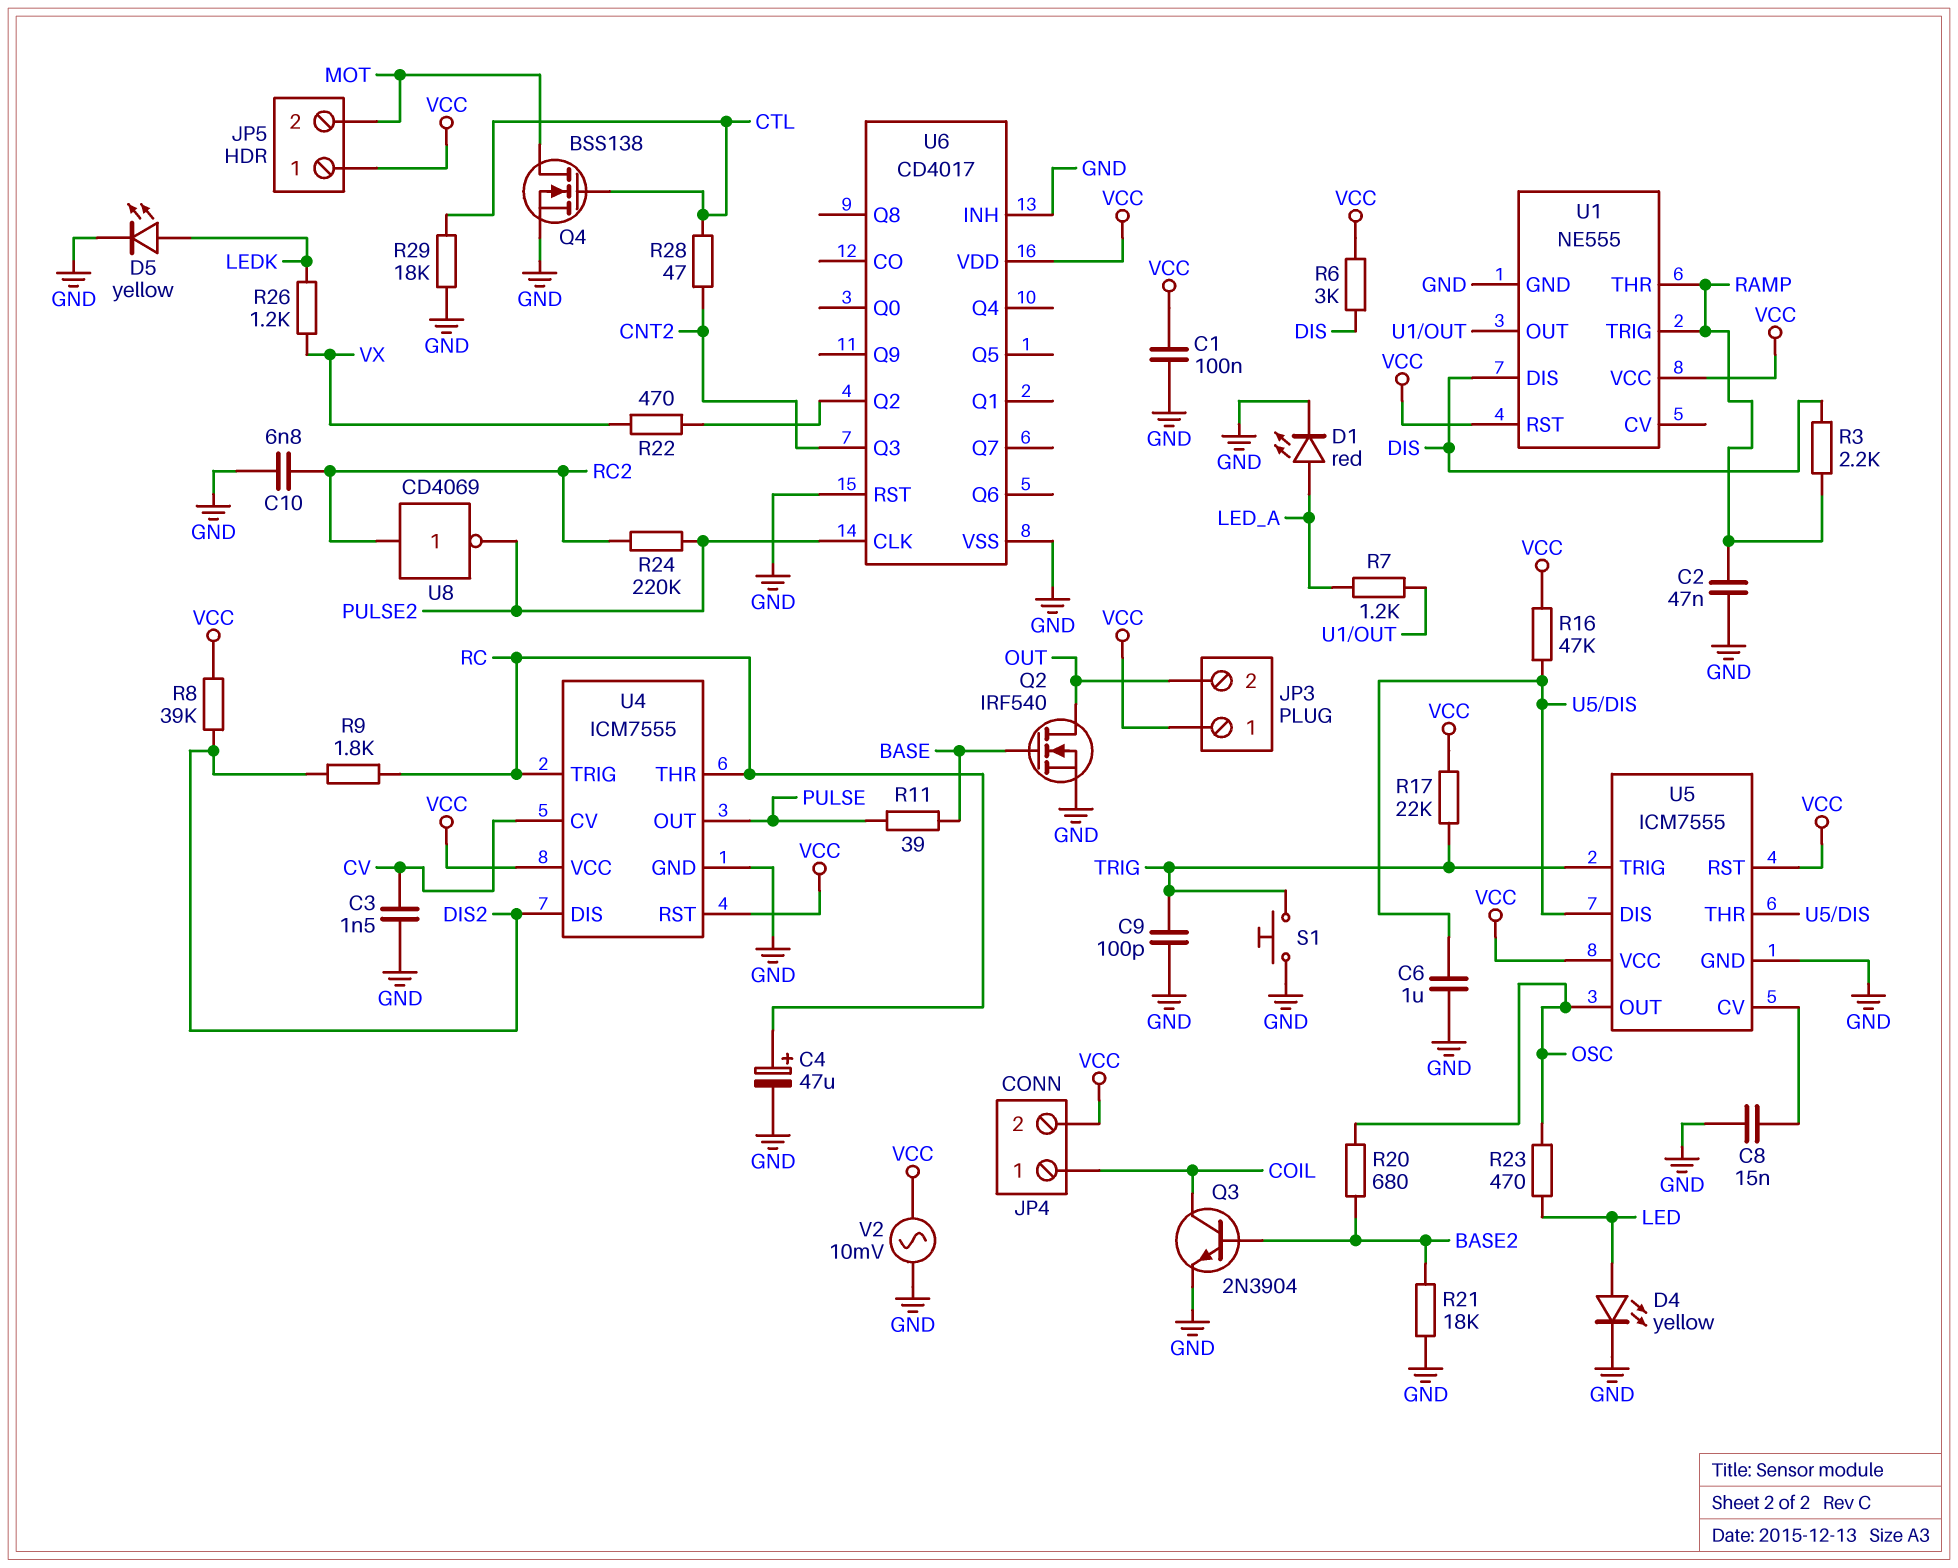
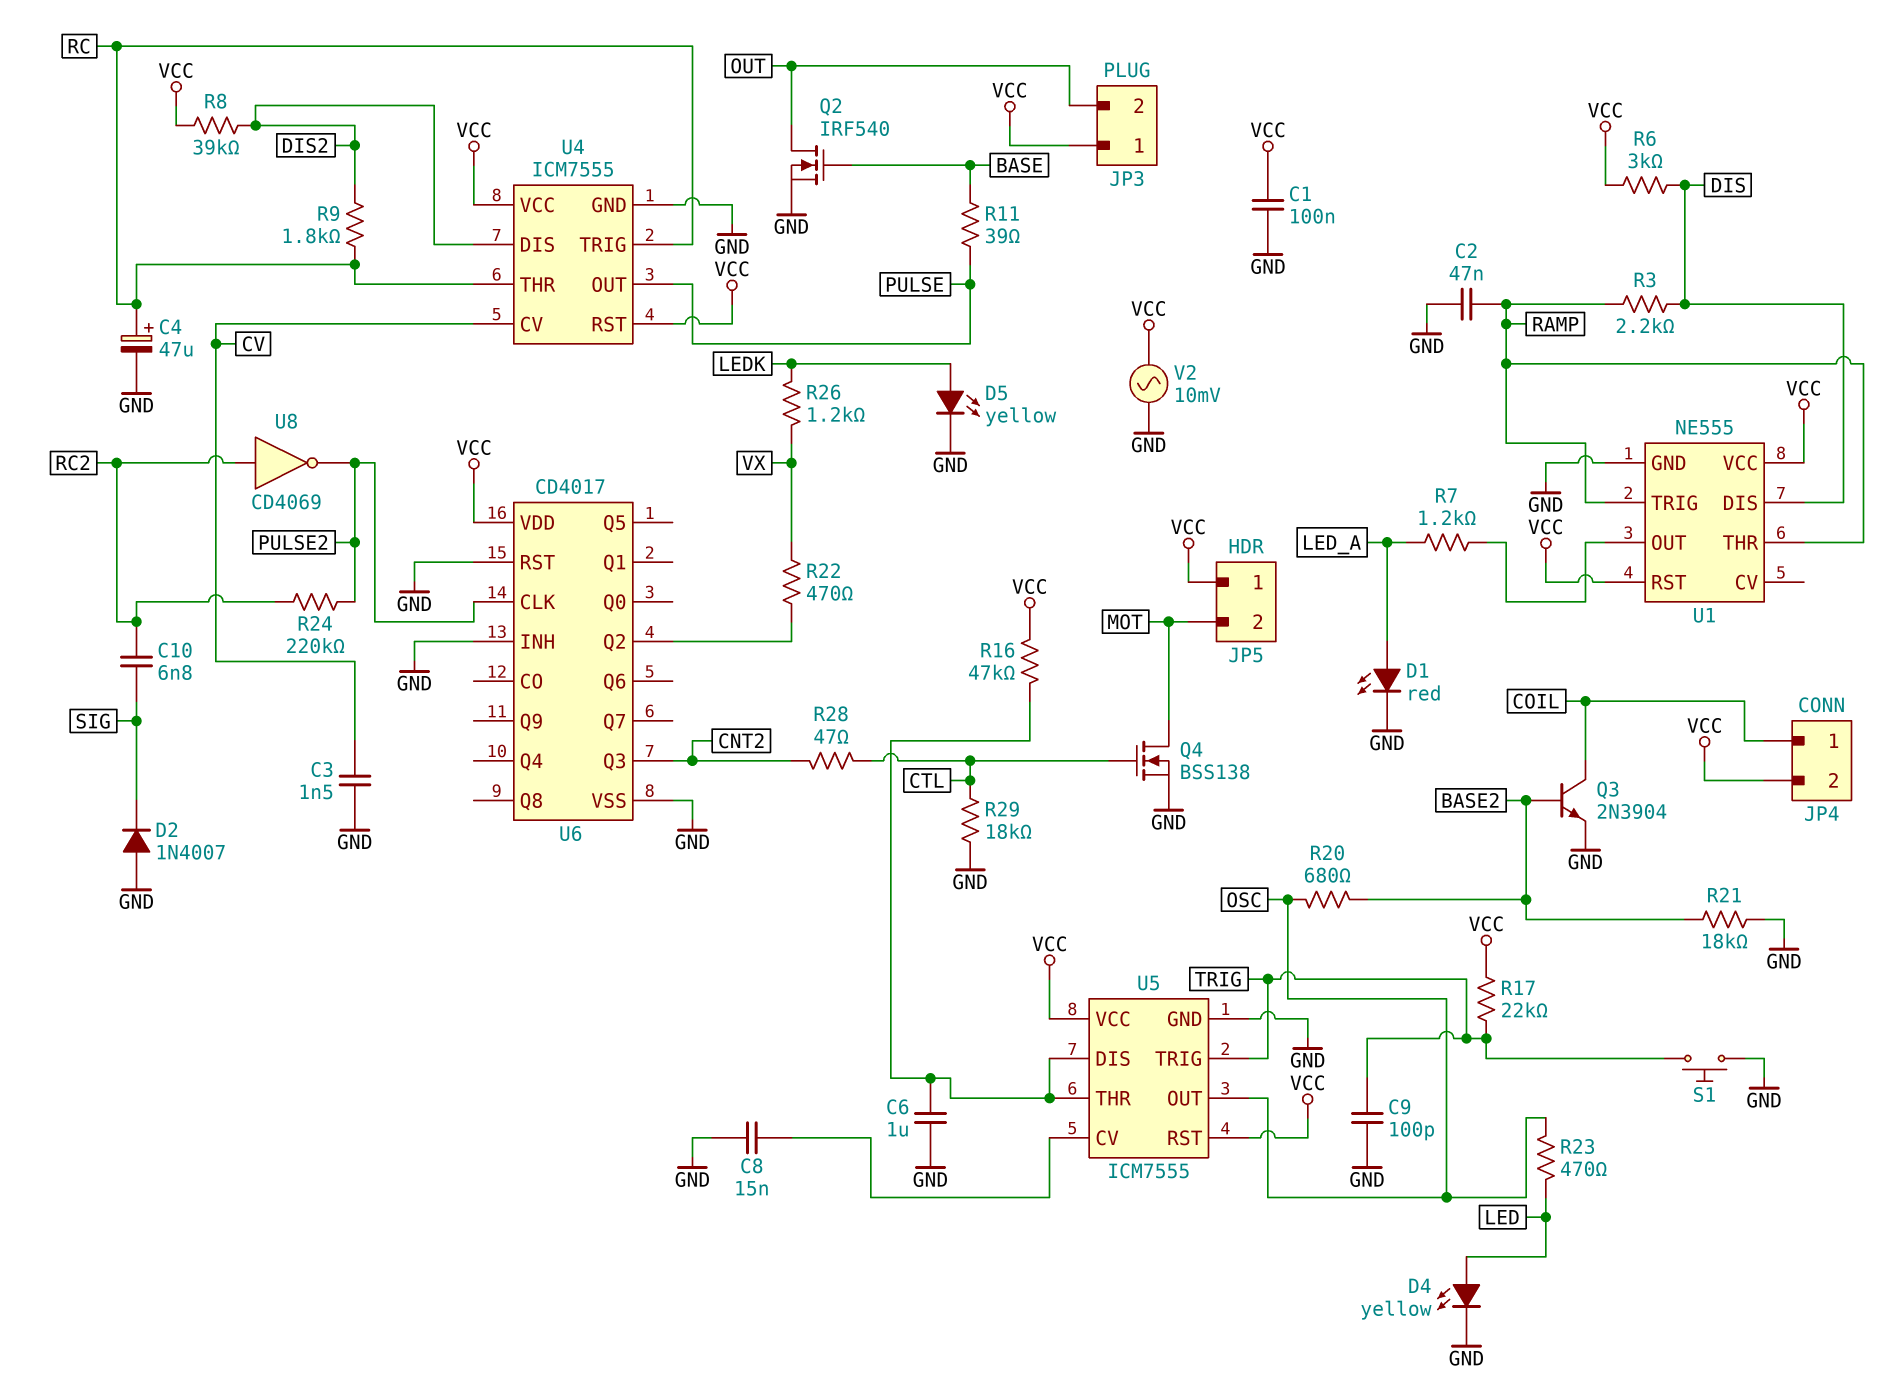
C10: 6.8nF (GND, RC2) -> 6.8nF (RC2, SIG)
D2: none -> diode 1N4007 (A GND, K SIG)

